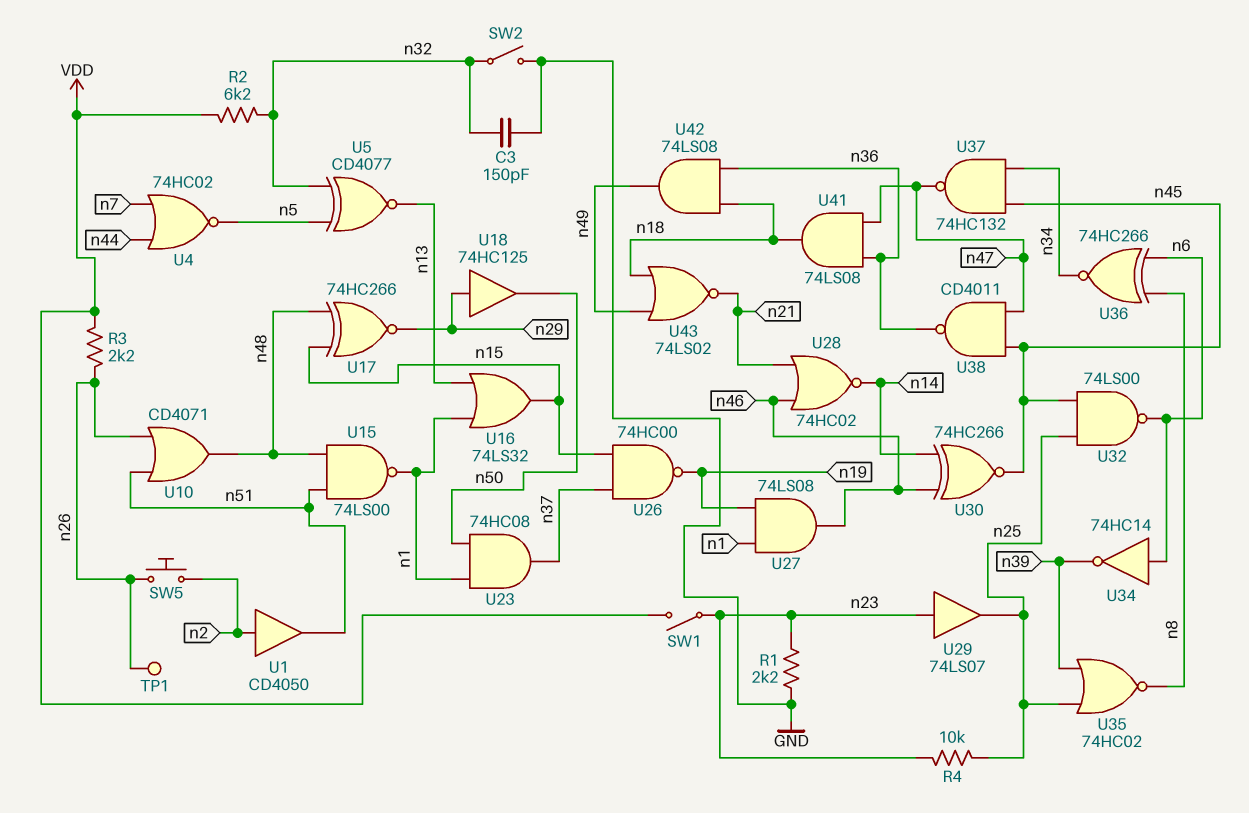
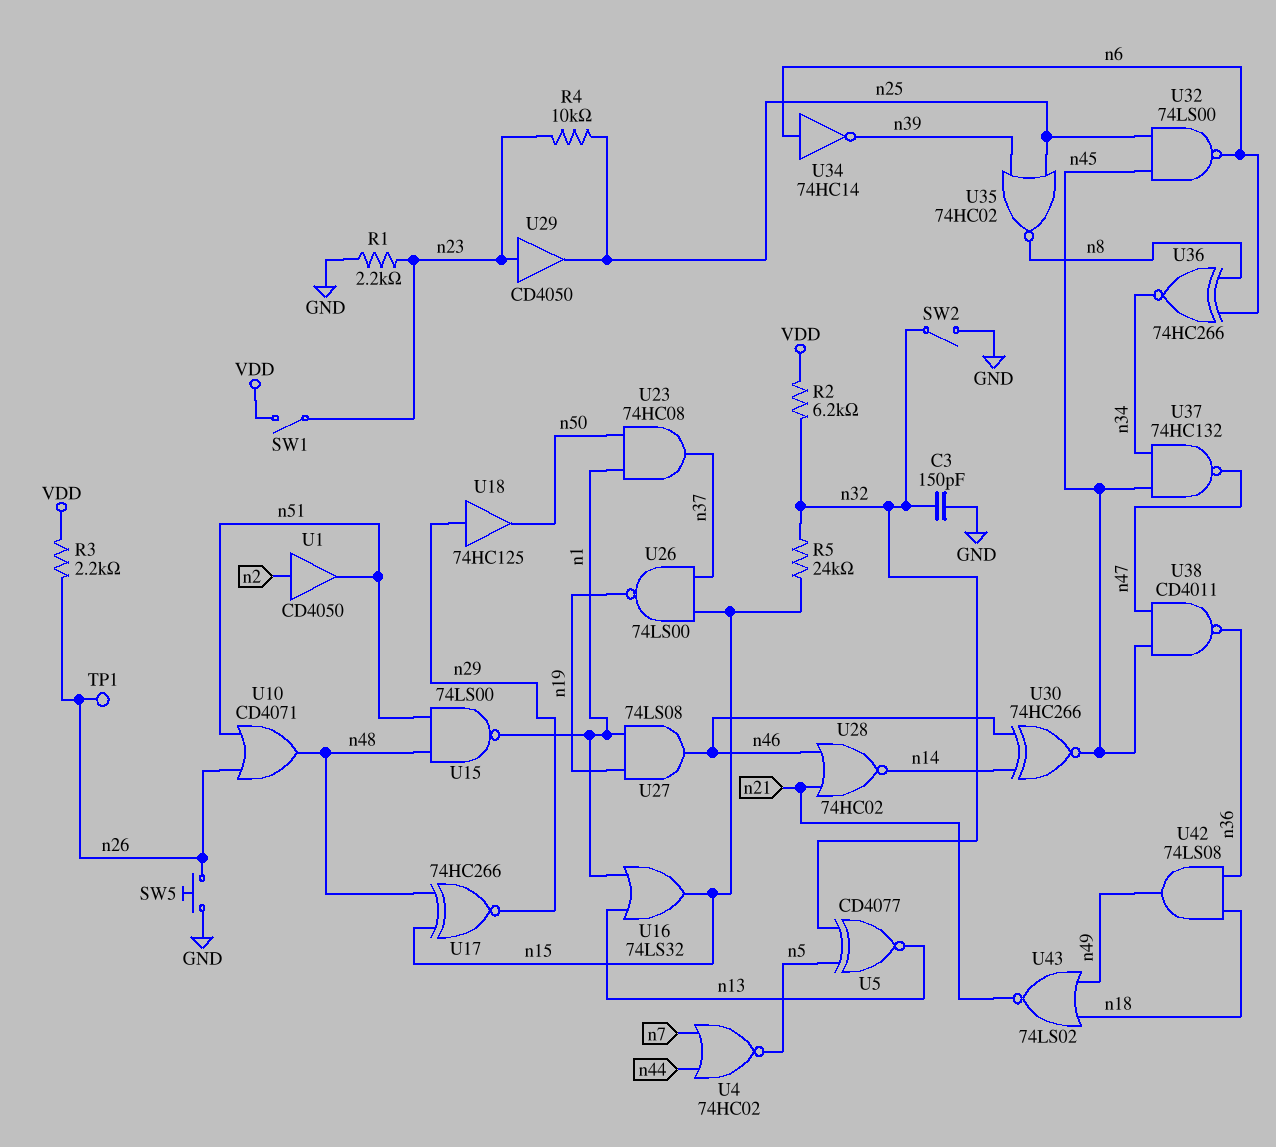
R5: none -> 24k (n15, n32)
SW5: button (n2, n26) -> button (GND, n26)
U26: NAND 74HC00 (in n15, in n37, out n19) -> NAND 74LS00 (in n15, in n37, out n19)
U29: buffer 74LS07 (in n23, out n25) -> buffer CD4050 (in n23, out n25)
U41: AND 74LS08 (in n36, in n47, out n18) -> none

